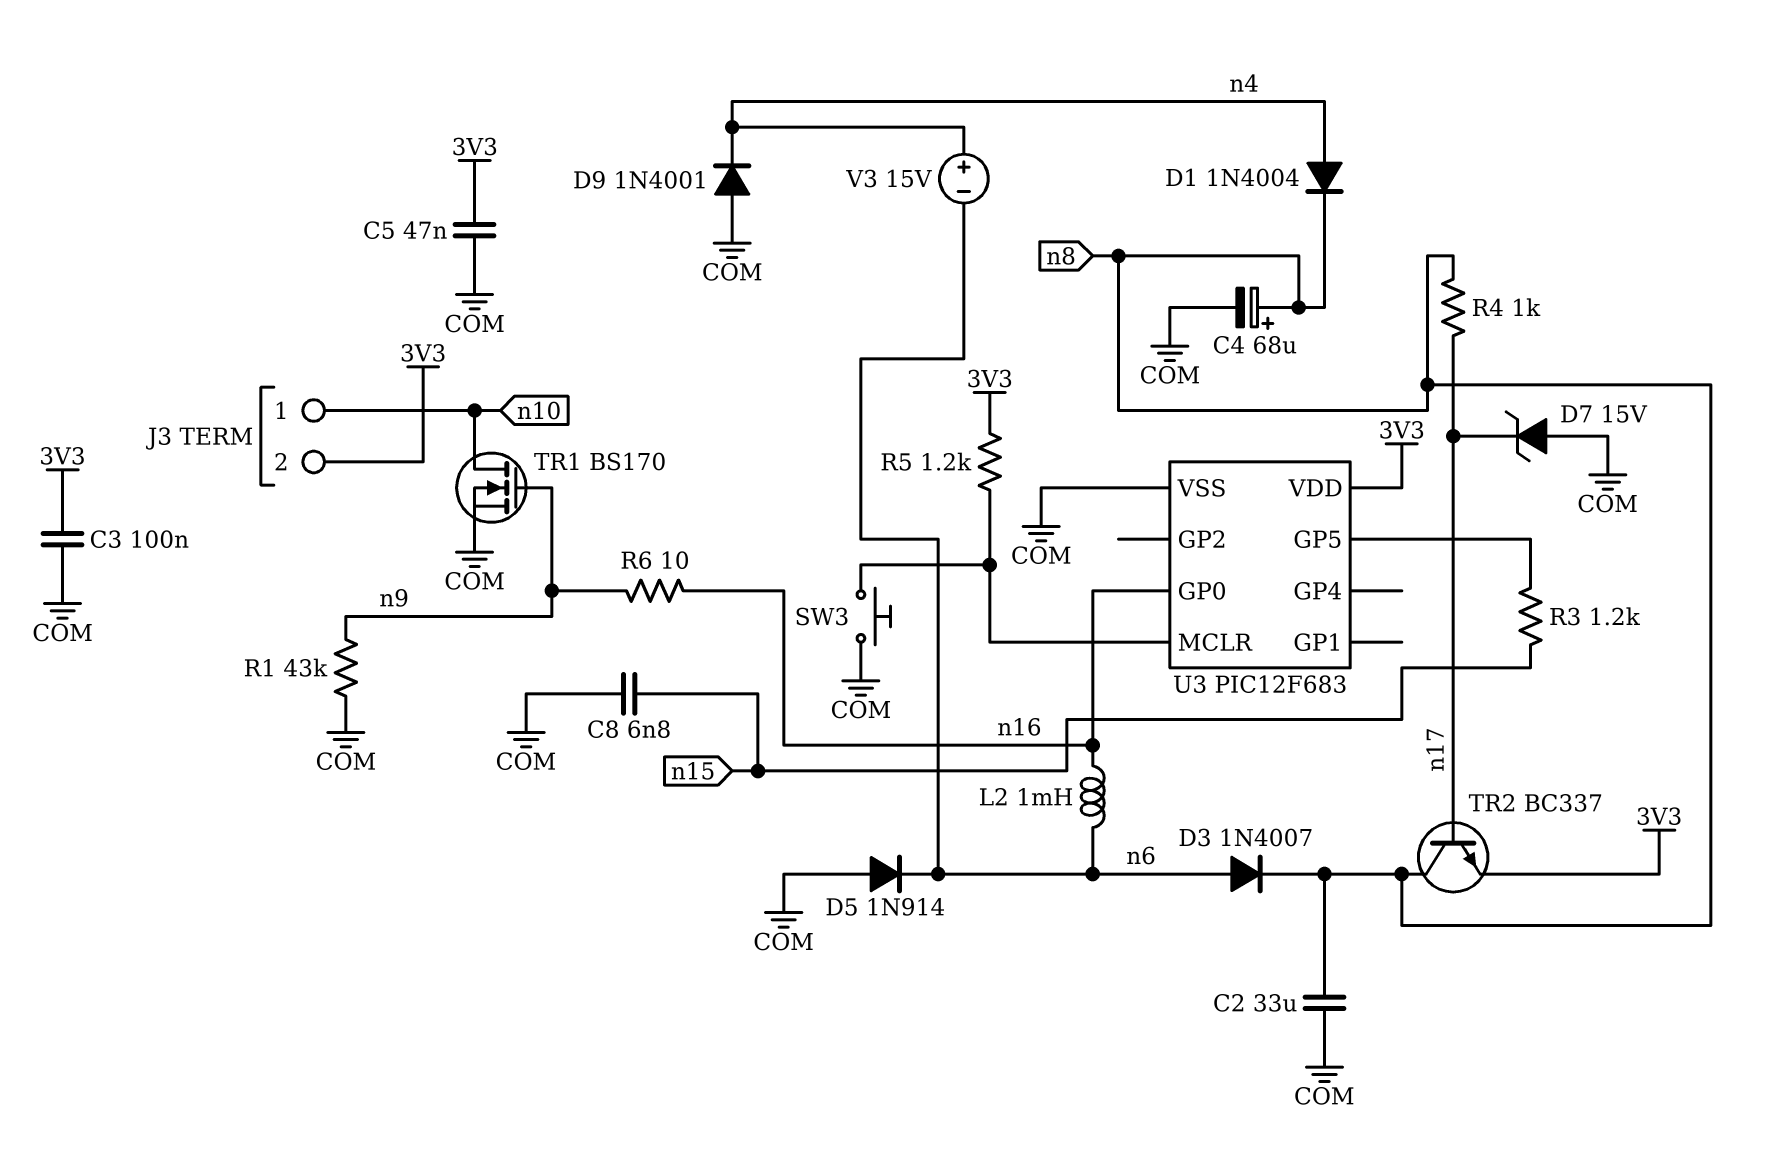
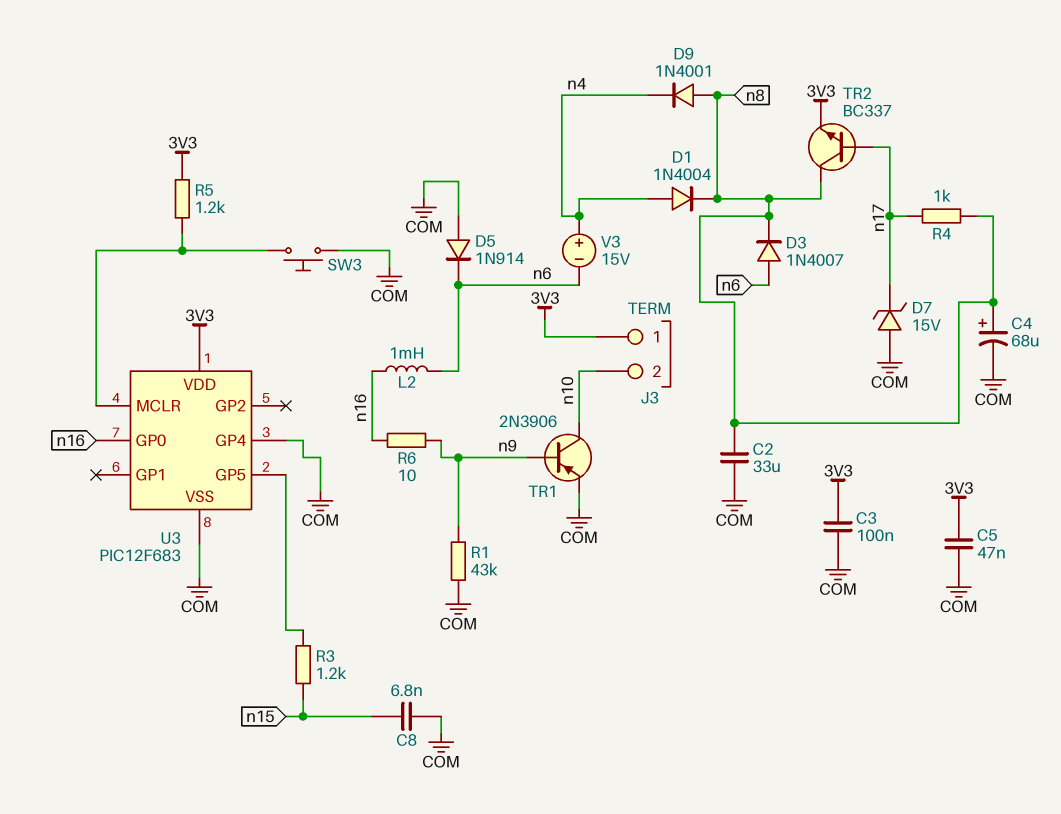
D9: diode 1N4001 (A COM, K n4) -> diode 1N4001 (A n8, K n4)
J3 pin 1: n10 -> 3V3
J3 pin 2: 3V3 -> n10
TR1: NMOS BS170 (G n9, D n10, S COM) -> PNP 2N3906 (B n9, C n10, E COM)
U3 pin GP4: none -> COM

